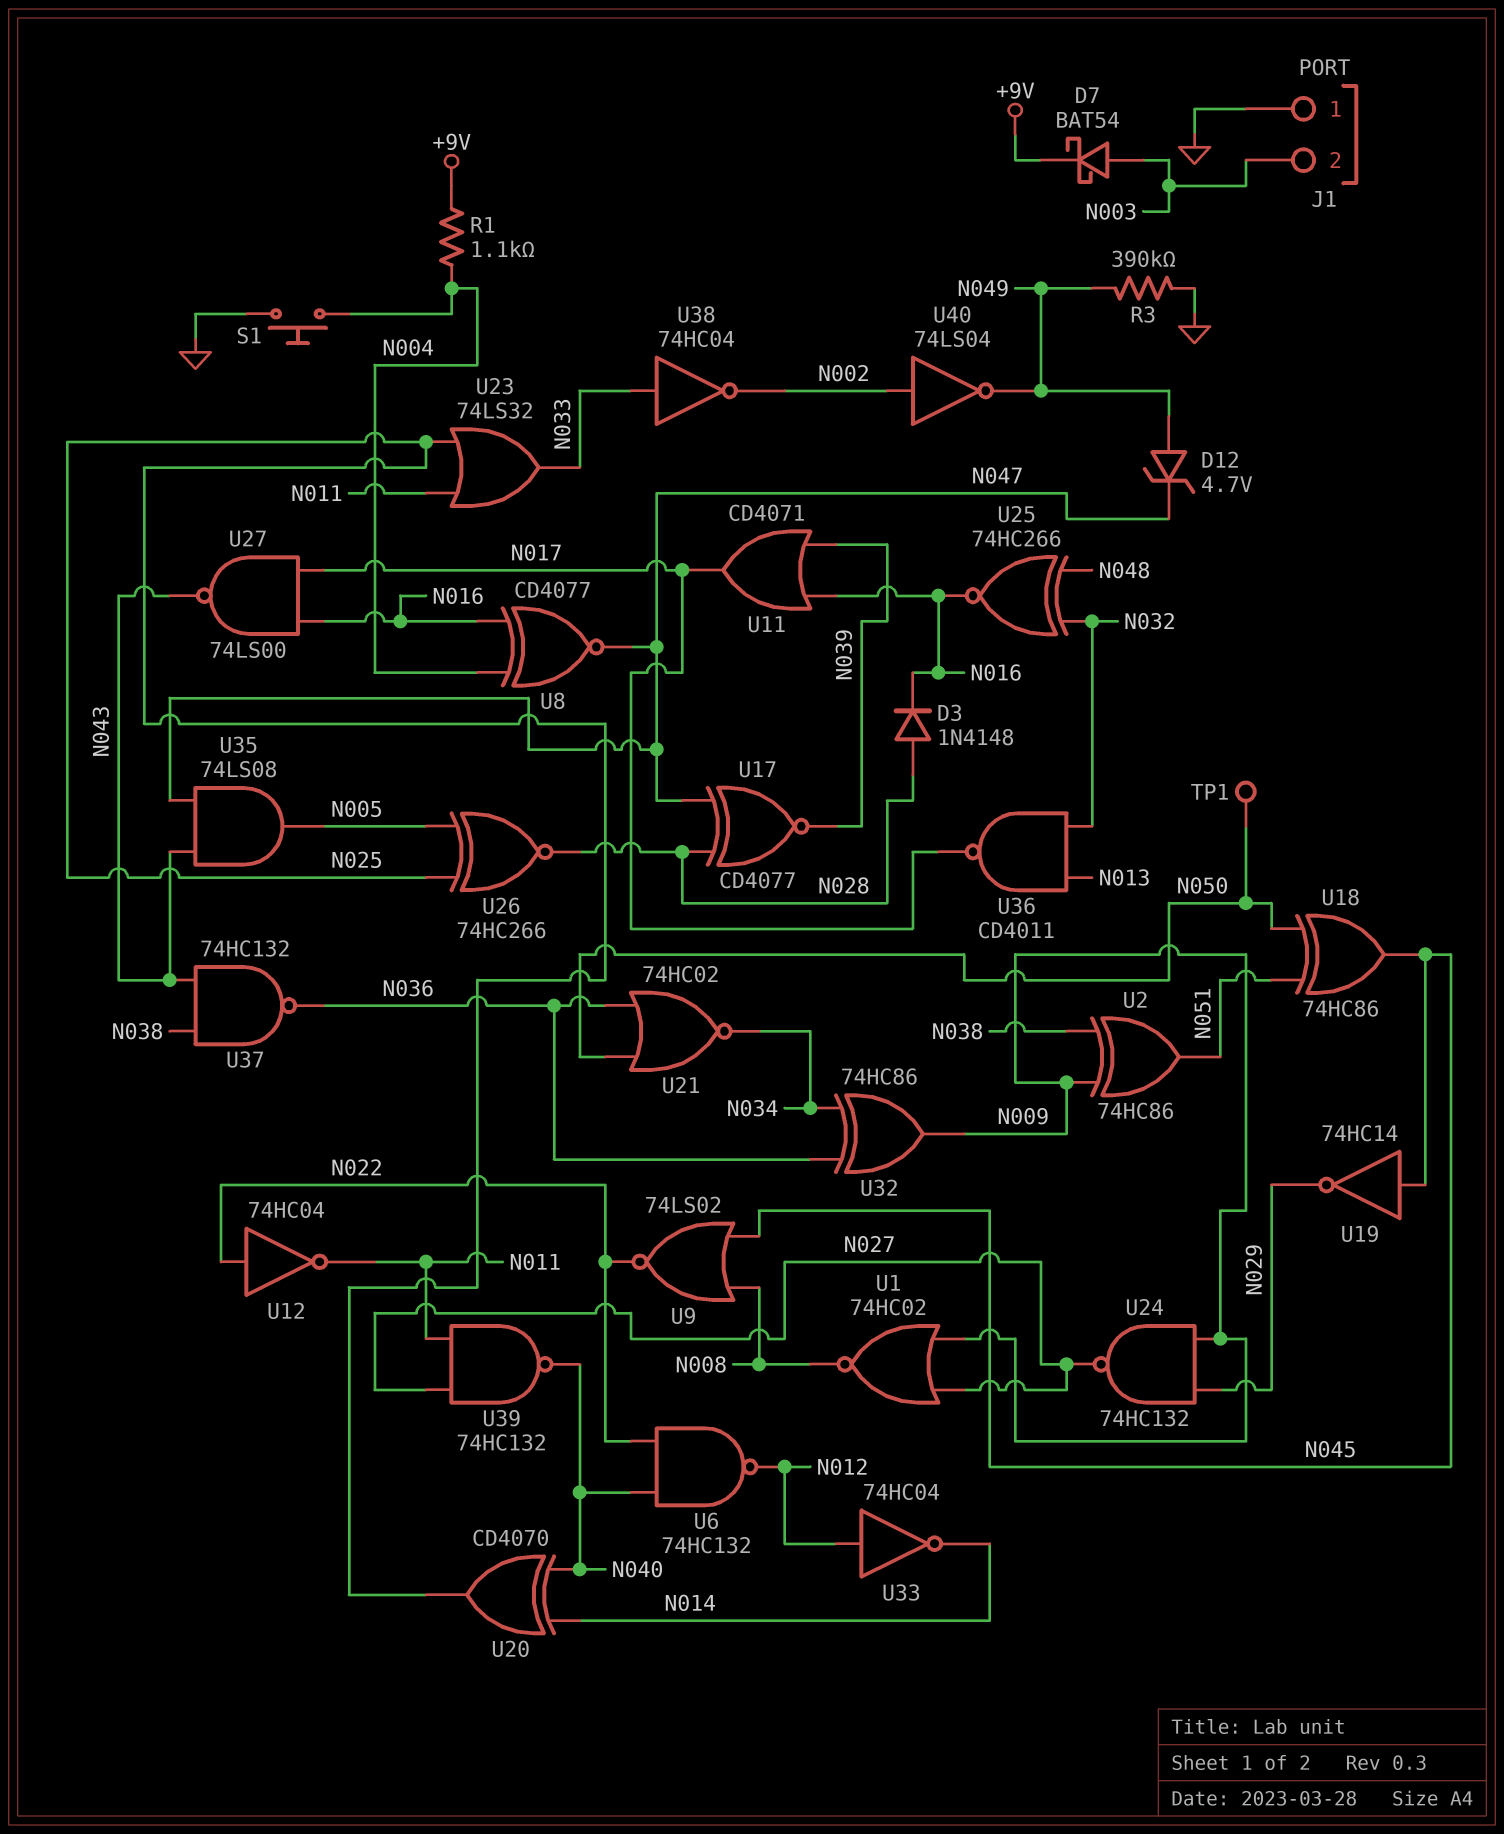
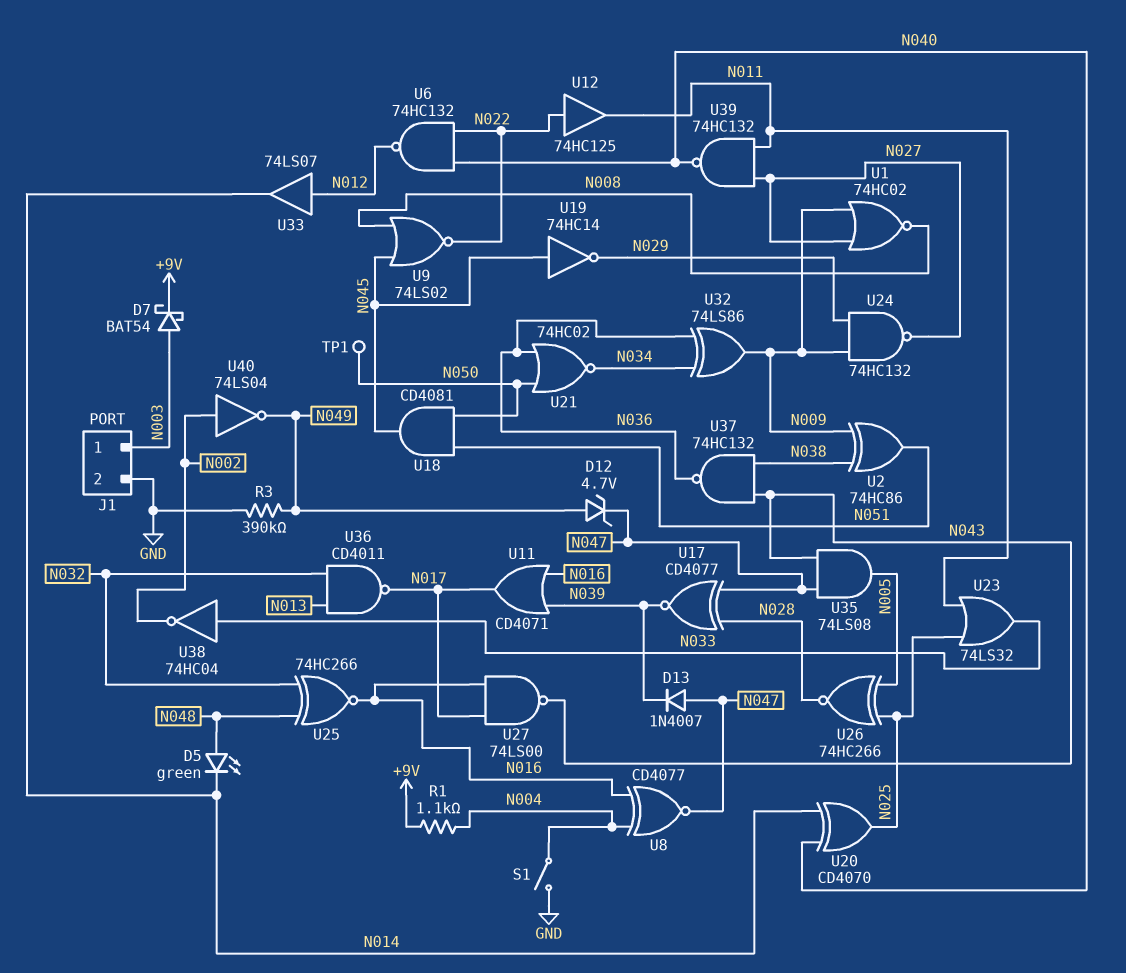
D3: diode 1N4148 (A N028, K N016) -> none
D5: none -> LED green (A N048, K N014)
D13: none -> diode 1N4007 (A N047, K N039)
J1 pin 1: GND -> N003
J1 pin 2: N003 -> GND
S1: button (GND, N004) -> switch (GND, N004)
U12: NOT 74HC04 (in N022, out N011) -> buffer 74HC125 (in N022, out N011)
U18: XOR 74HC86 (in N050, in N051, out N045) -> AND CD4081 (in N050, in N051, out N045)
U32: XOR 74HC86 (in N034, in N036, out N009) -> XOR 74LS86 (in N034, in N036, out N009)
U33: NOT 74HC04 (in N012, out N014) -> buffer 74LS07 (in N012, out N014)

